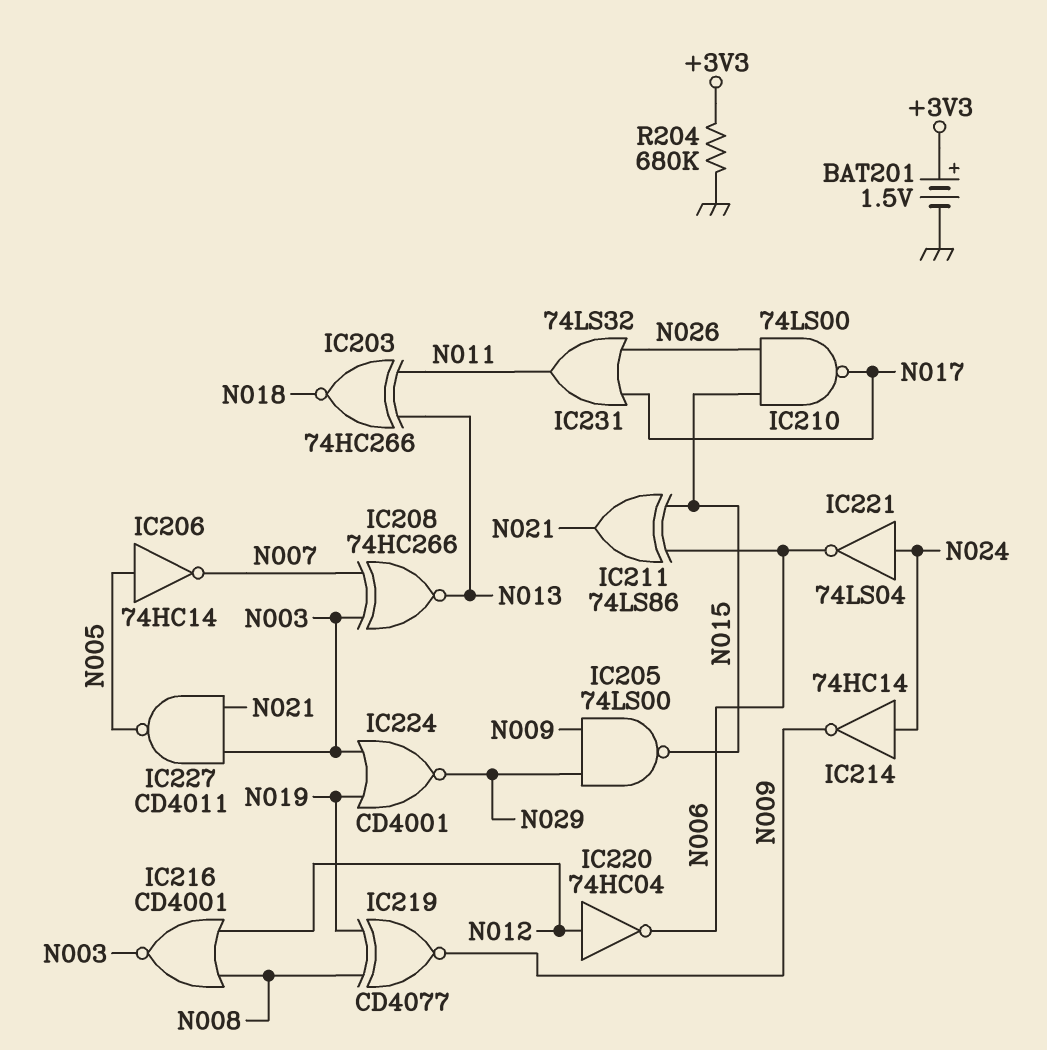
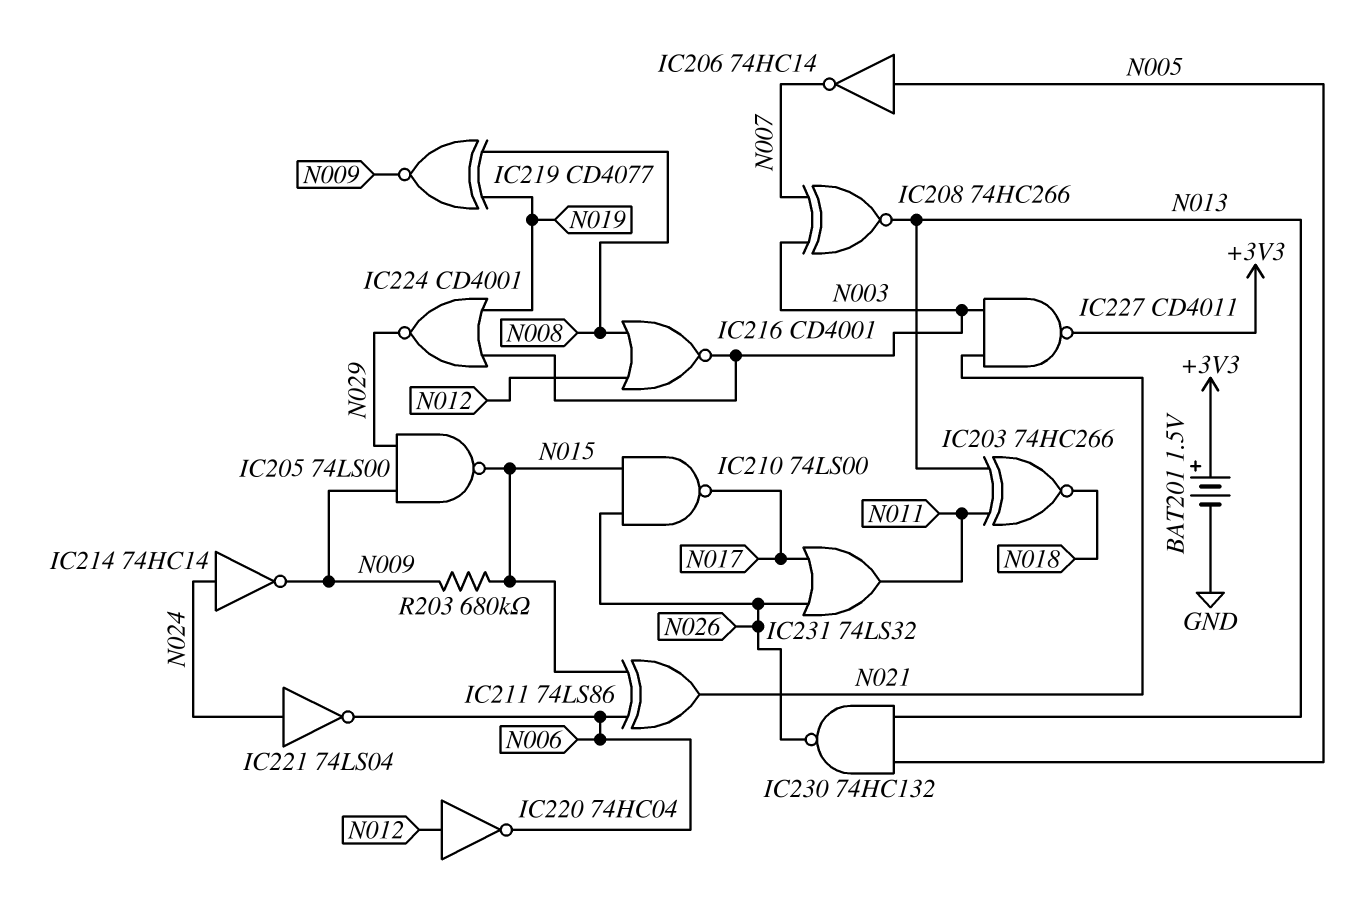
IC227: NAND CD4011 (in N003, in N021, out N005) -> NAND CD4011 (in N003, in N021, out +3V3)
IC230: none -> NAND 74HC132 (in N005, in N013, out N026)
R203: none -> 680k (N009, N015)
R204: 680k (+3V3, GND) -> none

